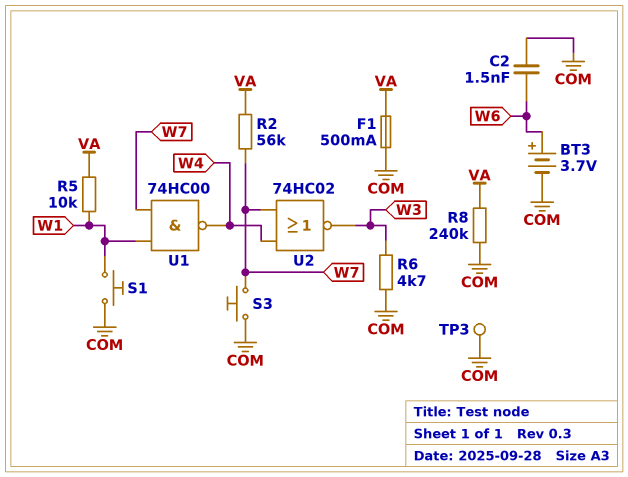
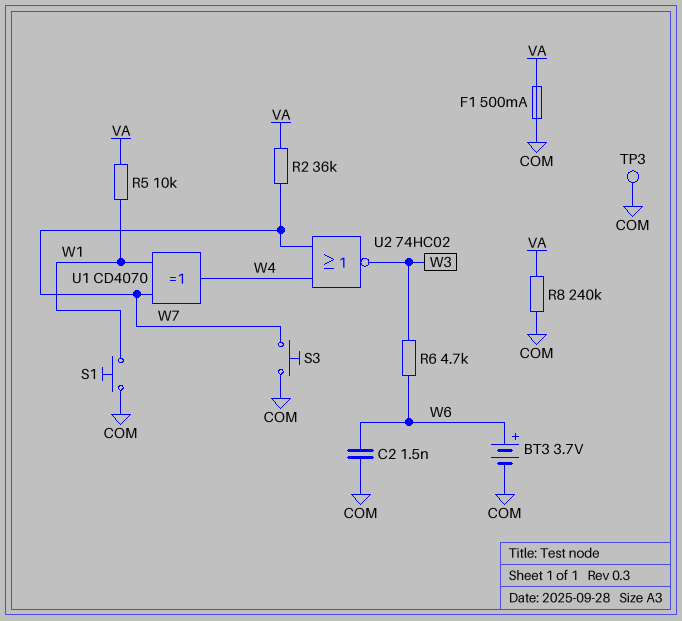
R2: 56k (VA, W7) -> 36k (VA, W7)
R6: 4.7k (COM, W3) -> 4.7k (W3, W6)
U1: NAND 74HC00 (in W1, in W7, out W4) -> XOR CD4070 (in W1, in W7, out W4)

